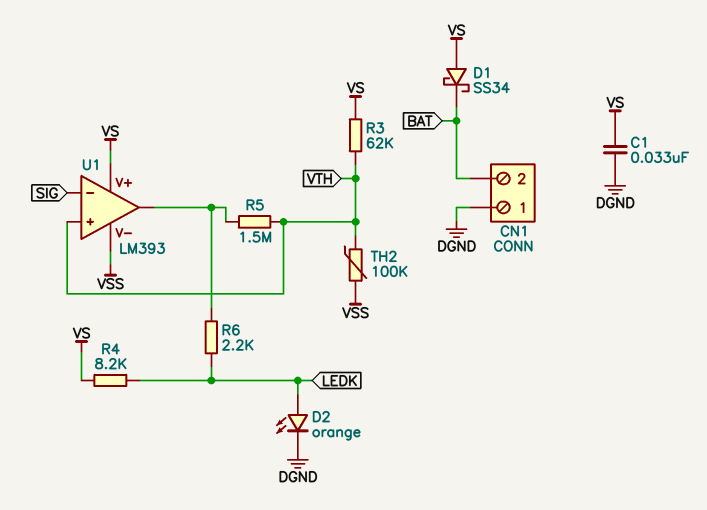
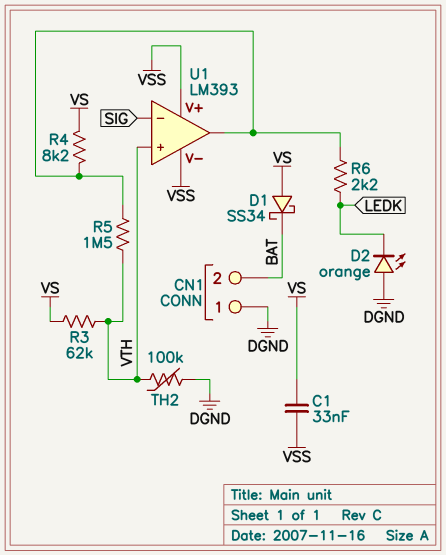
C1: 33nF (DGND, VS) -> 33nF (VS, VSS)
D2: LED orange (A LEDK, K DGND) -> LED orange (A DGND, K LEDK)
R4: 8.2k (LEDK, VS) -> 8.2k (U1/out, VS)
TH2: 100k (VSS, VTH) -> 100k (DGND, VTH)
U1 pin V+: VS -> VSS

